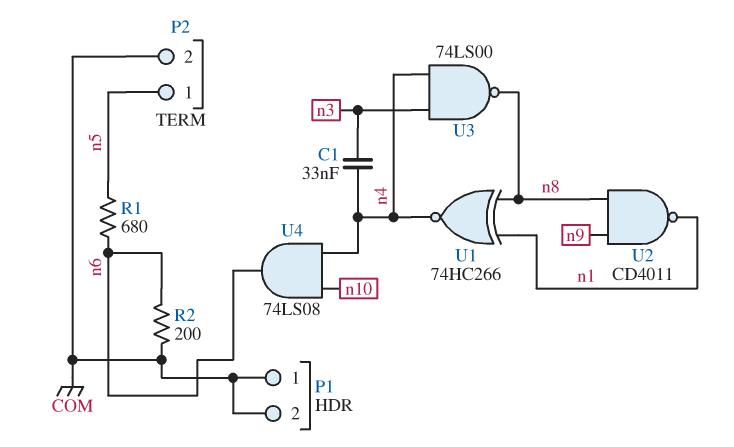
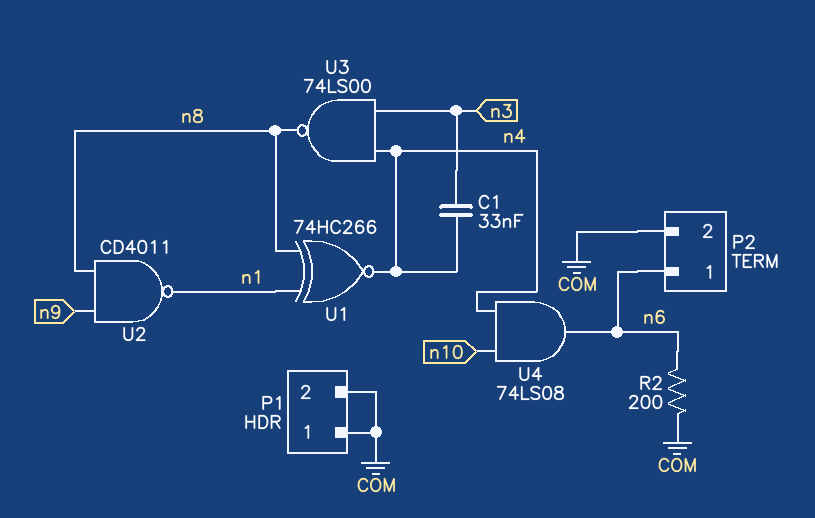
P2 pin 1: n5 -> n6
R1: 680 (n5, n6) -> none

